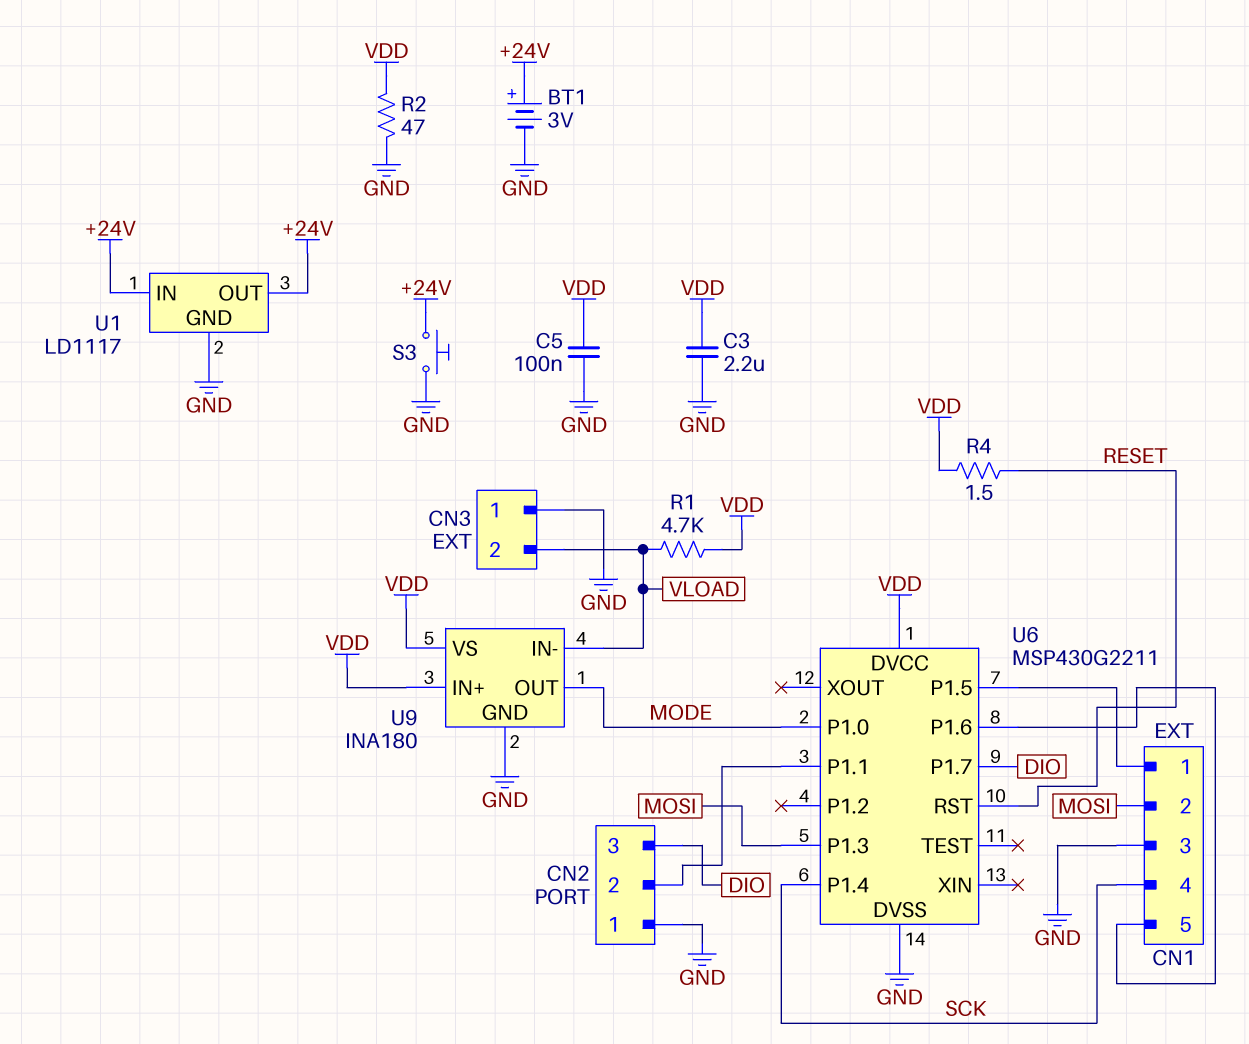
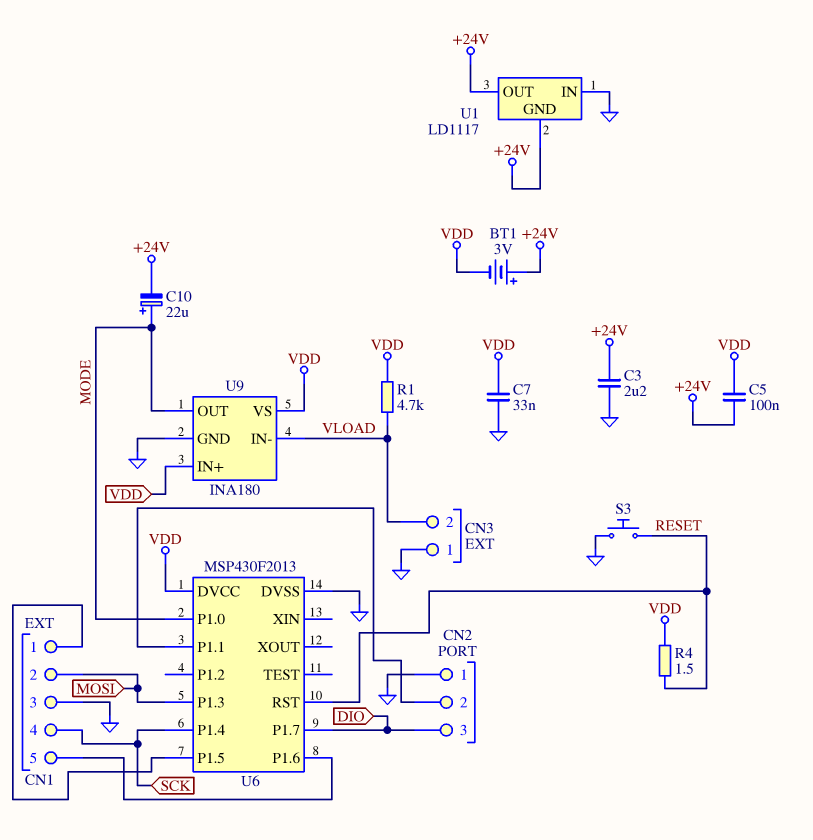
BT1: 3V (plus +24V, minus GND) -> 3V (plus +24V, minus VDD)
C3: 2.2uF (GND, VDD) -> 2.2uF (+24V, GND)
C5: 100nF (GND, VDD) -> 100nF (+24V, VDD)
C7: none -> 33nF (GND, VDD)
C10: none -> 22uF (plus MODE, minus +24V)
R2: 47 (GND, VDD) -> none
S3: button (+24V, GND) -> button (GND, RESET)
U1 pin GND: GND -> +24V
U1 pin IN: +24V -> GND
U6: MSP430G2211 -> MSP430F2013

